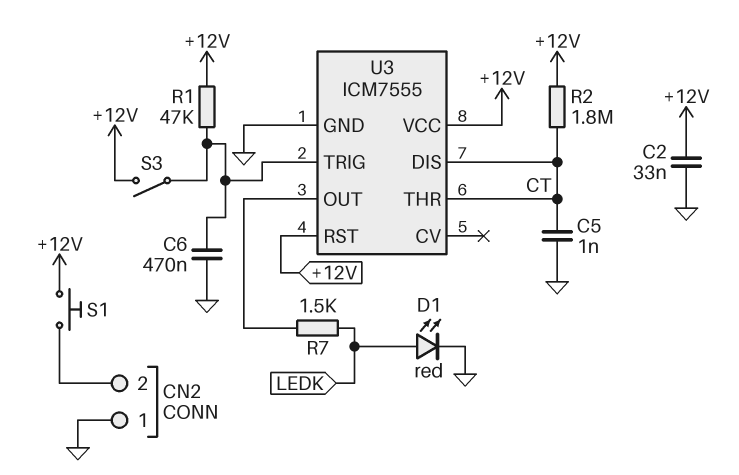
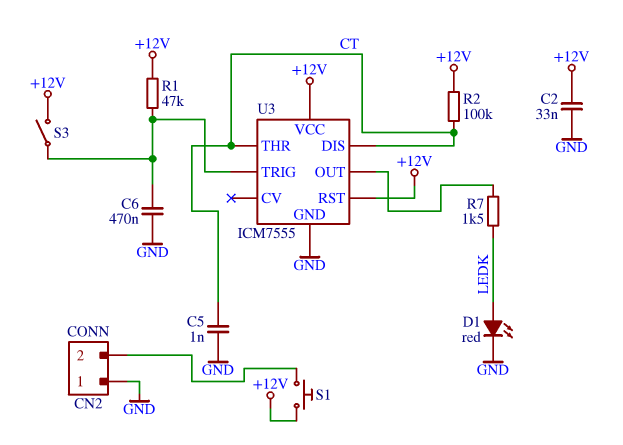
R2: 1.8M (+12V, CT) -> 100k (+12V, CT)

